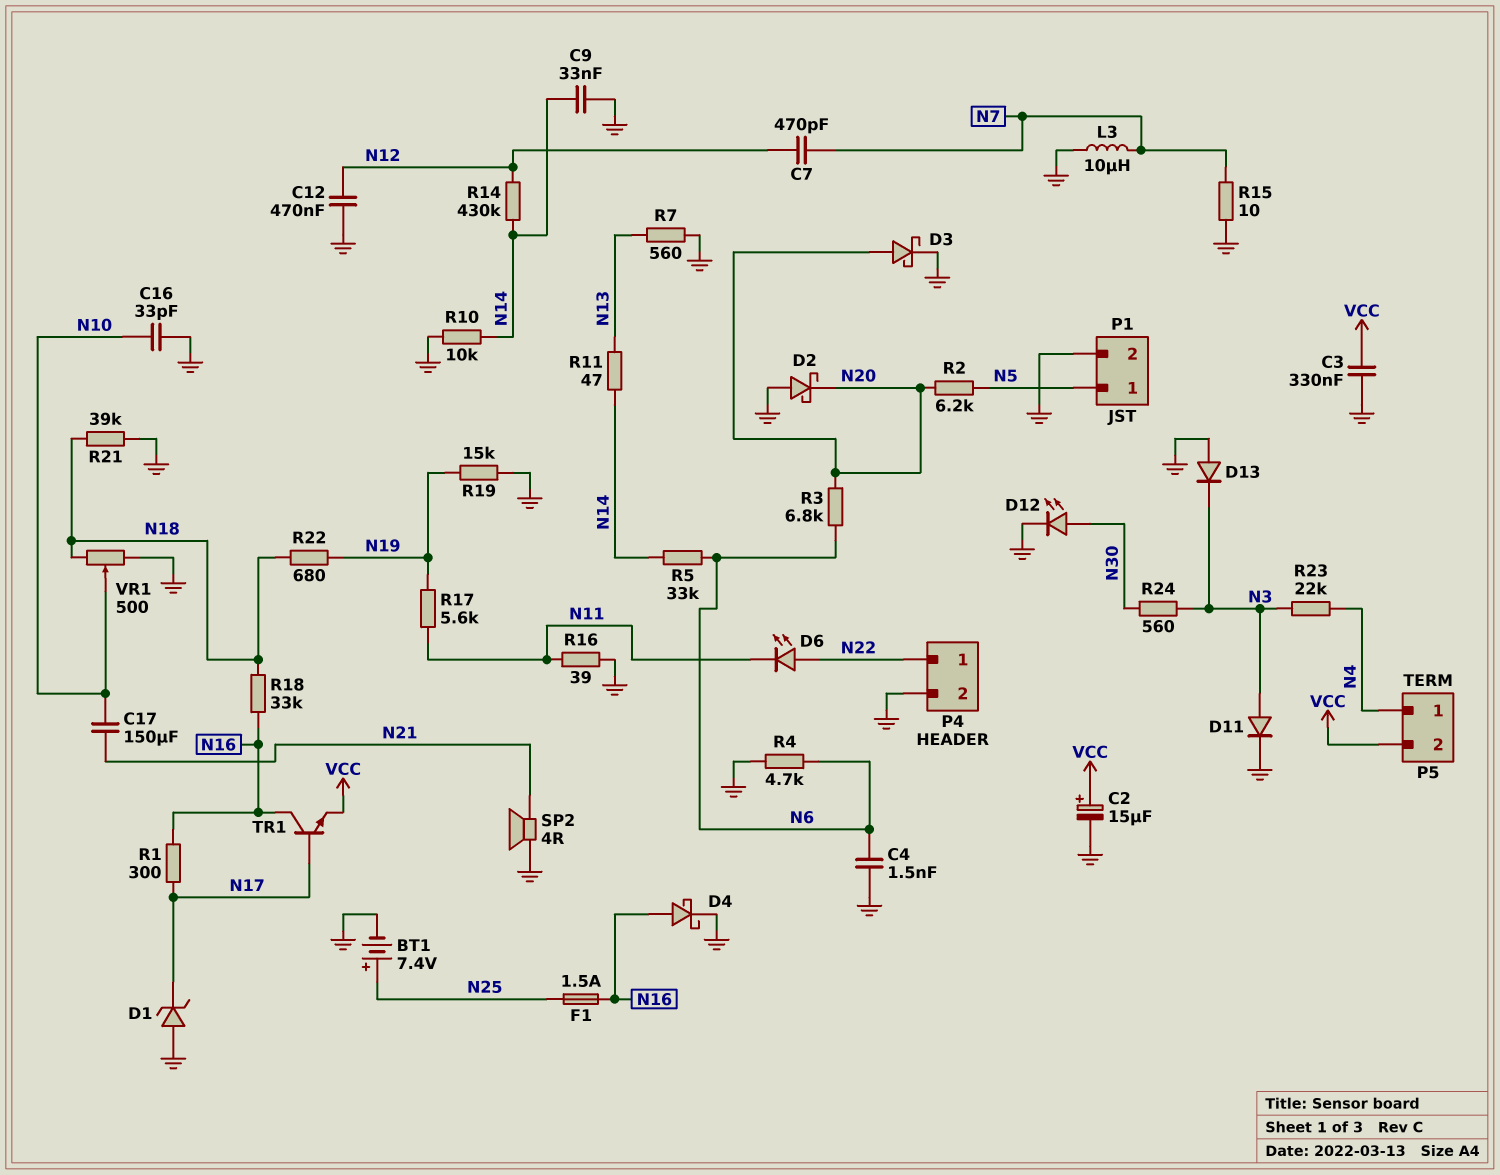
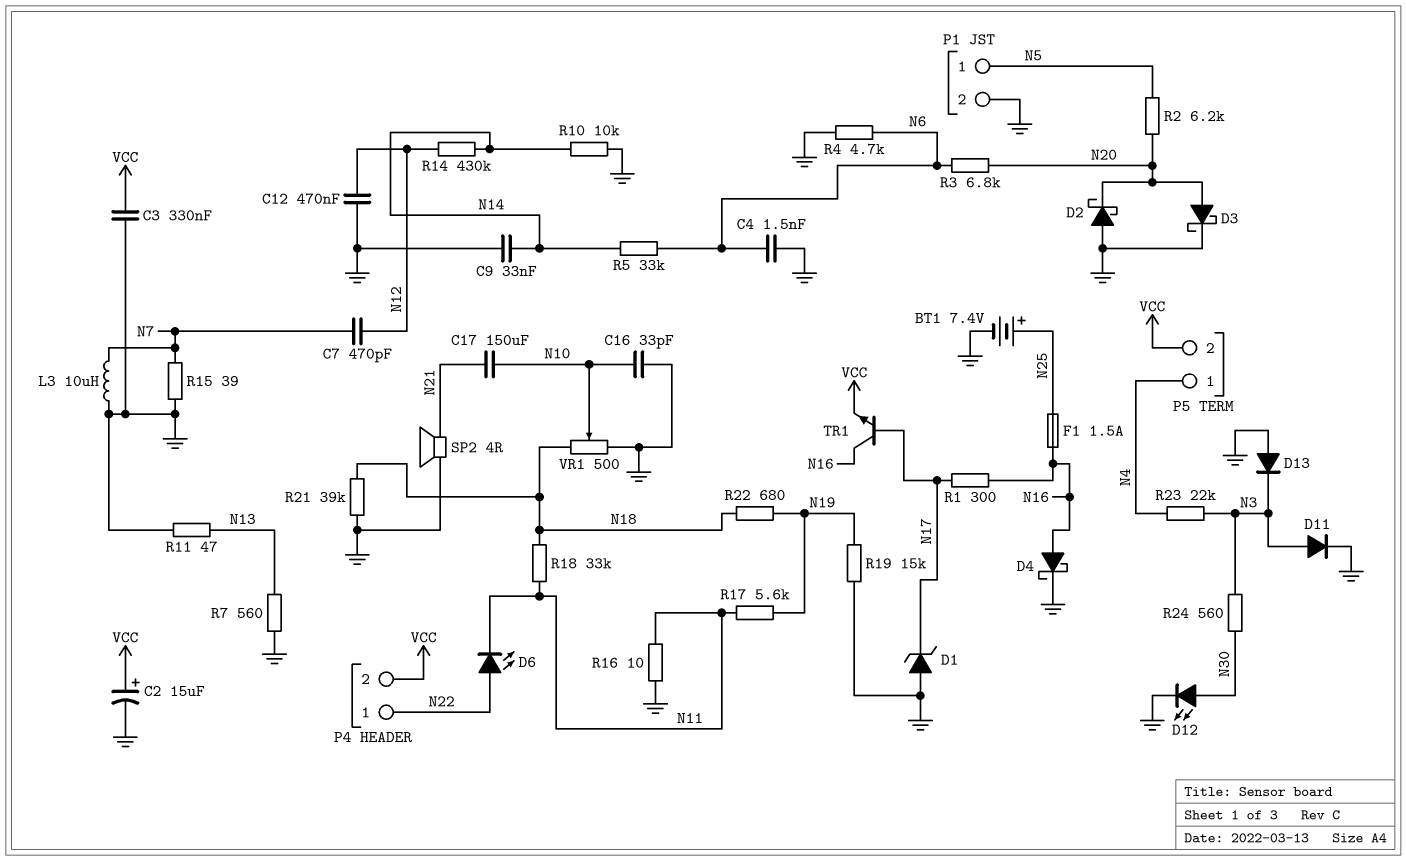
P4 pin 2: GND -> VCC
R11: 47 (N13, N14) -> 47 (GND, N13)
R15: 10 (GND, N7) -> 39 (GND, N7)
R16: 39 (GND, N11) -> 10 (GND, N11)
R18: 33k (N16, N18) -> 33k (N11, N18)

